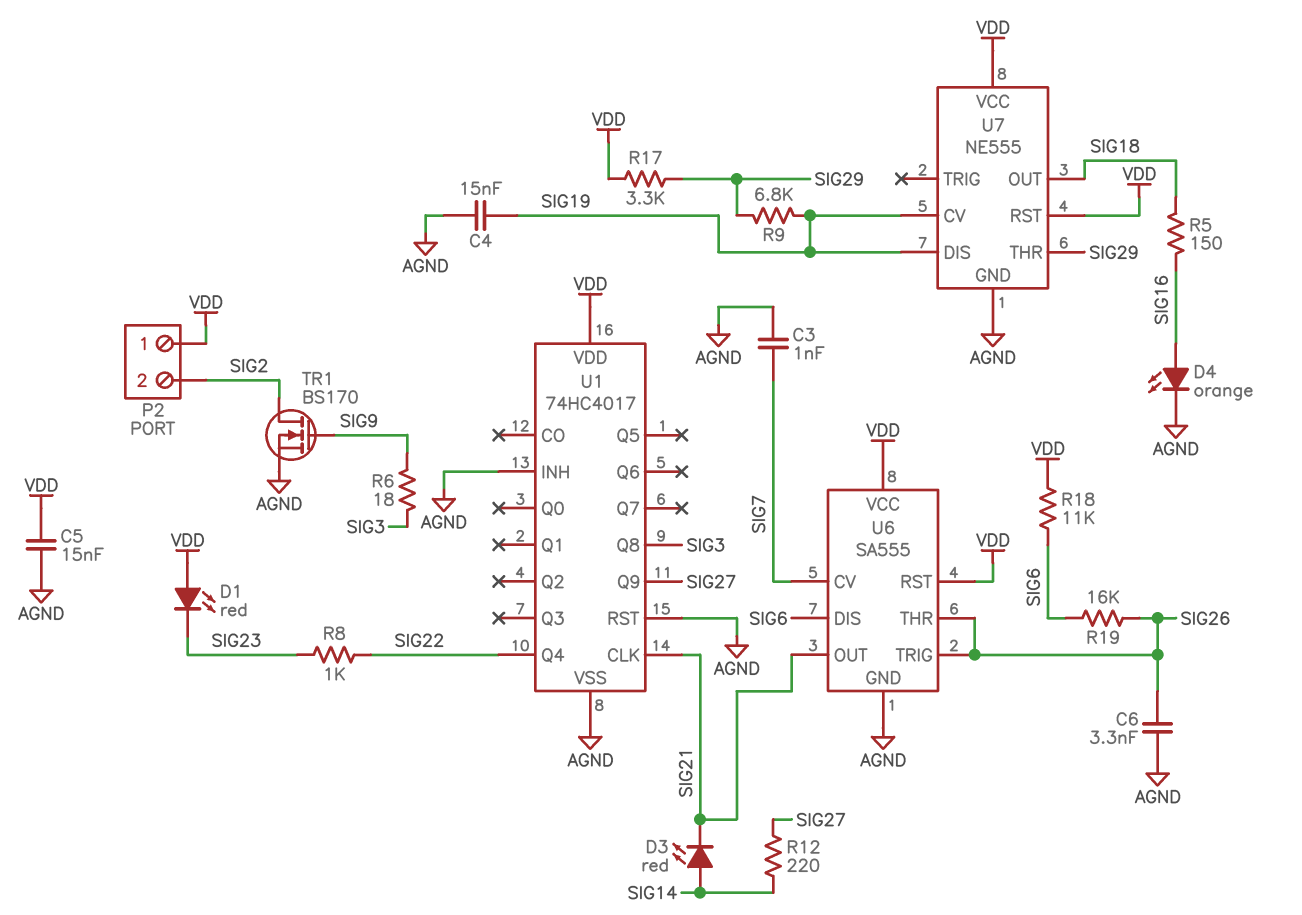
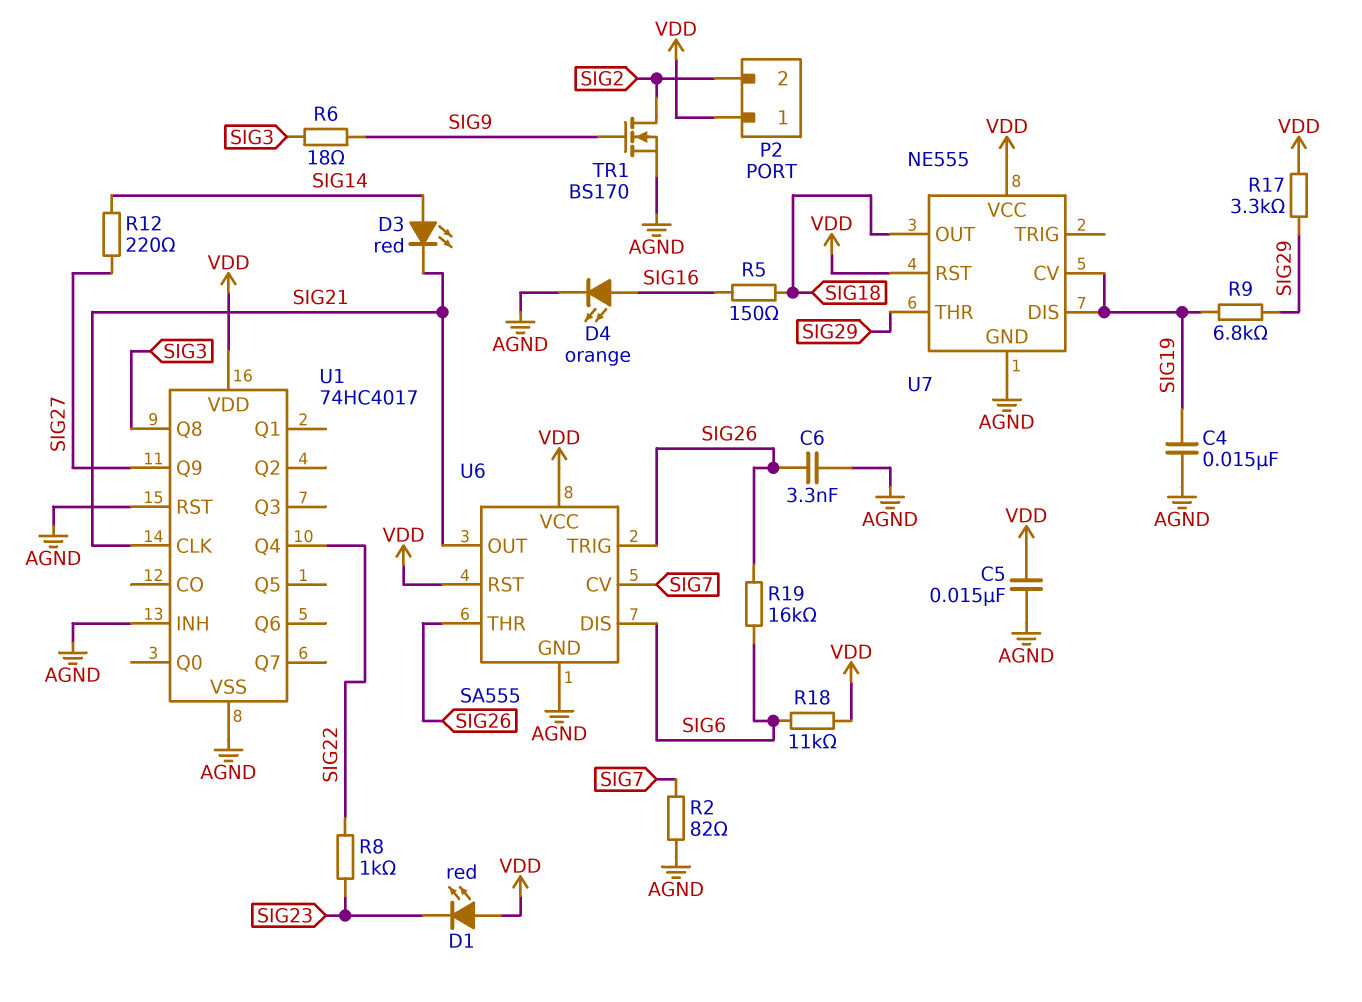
C3: 1nF (AGND, SIG7) -> none
R2: none -> 82 (AGND, SIG7)

